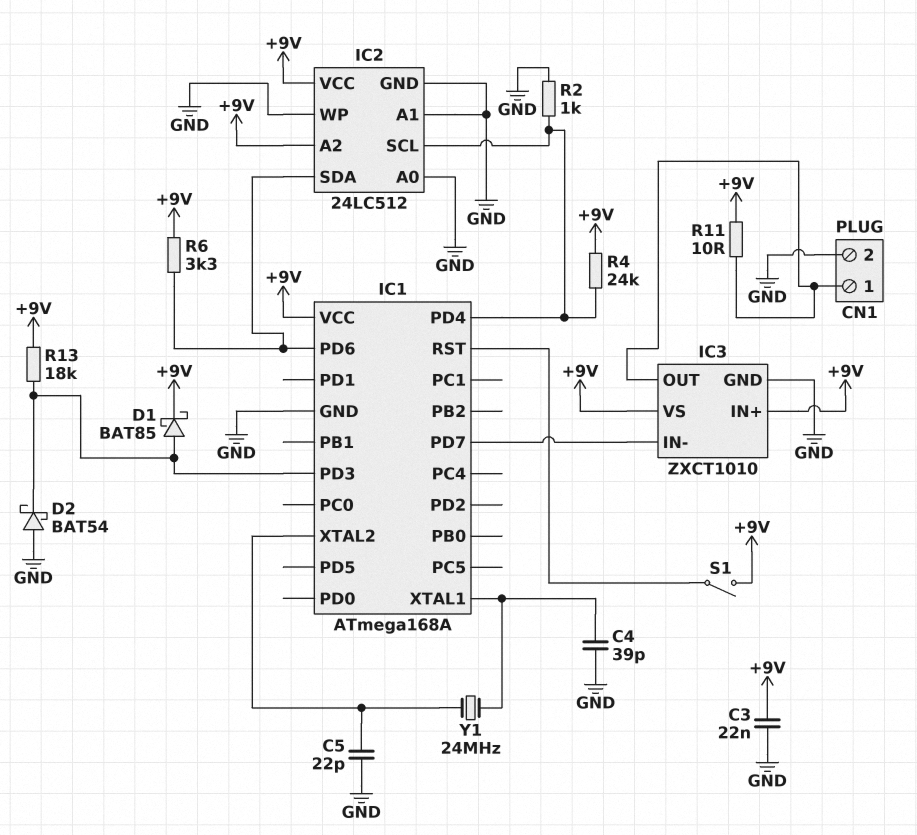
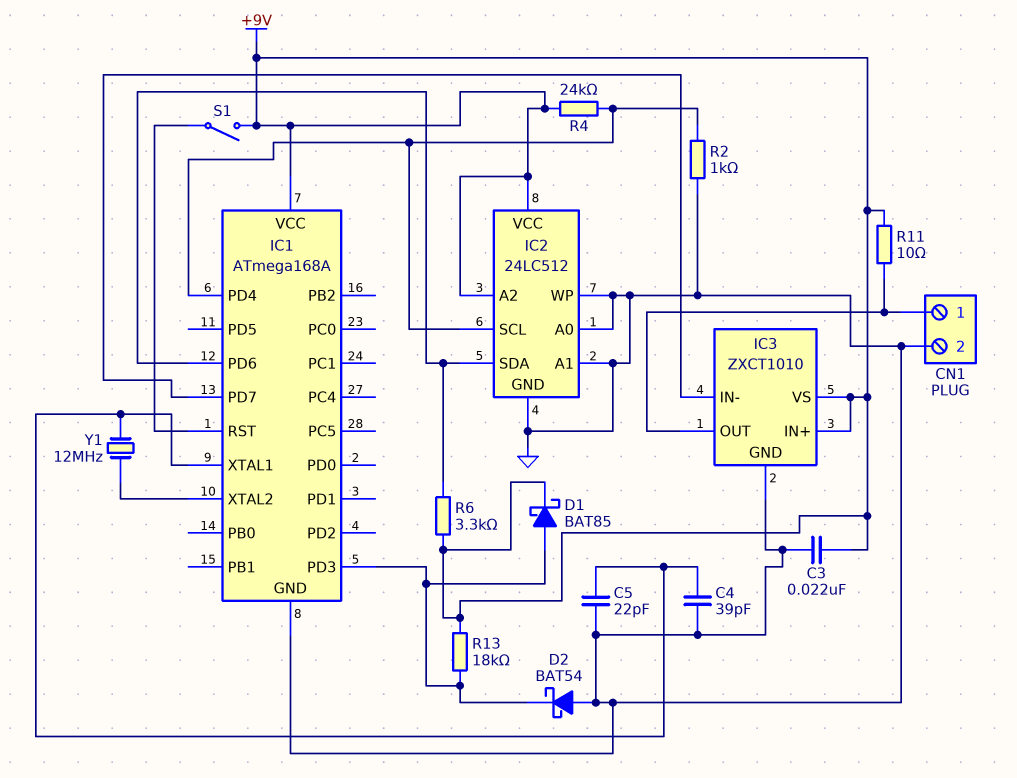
C5: 22pF (GND, IC1/XTAL2) -> 22pF (GND, IC1/XTAL1)
Y1: 24MHz (IC1/XTAL1, IC1/XTAL2) -> 12MHz (IC1/XTAL1, IC1/XTAL2)

